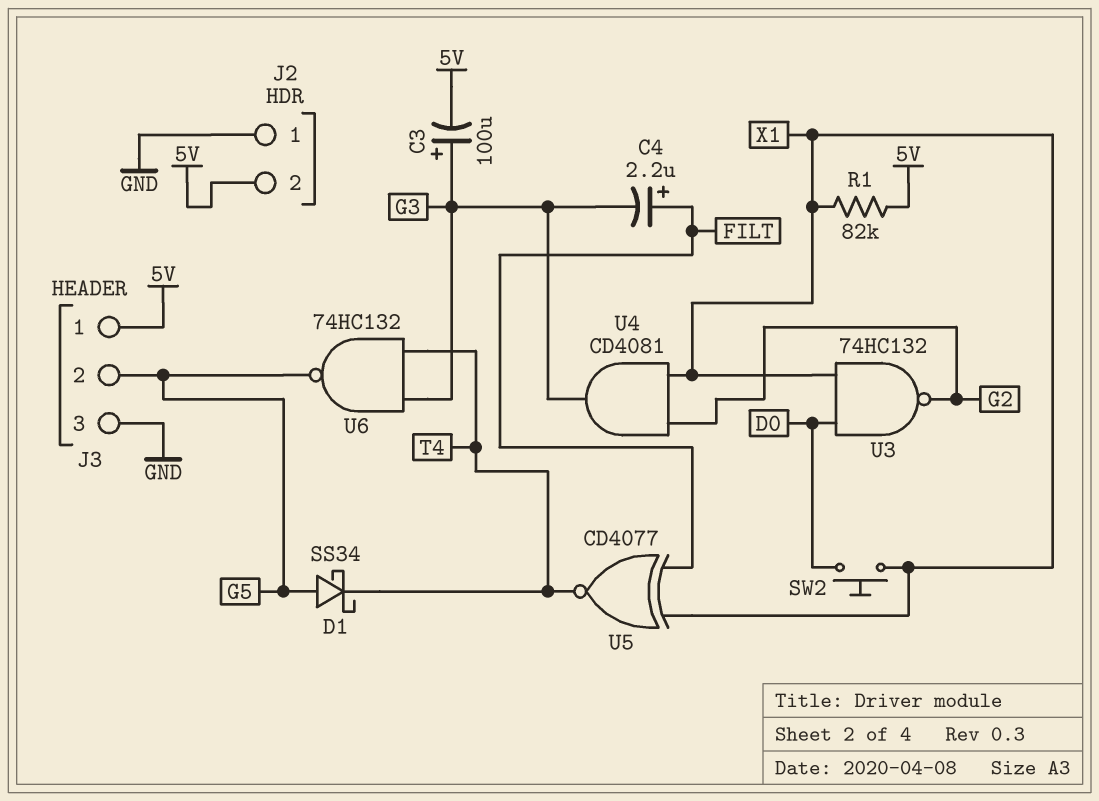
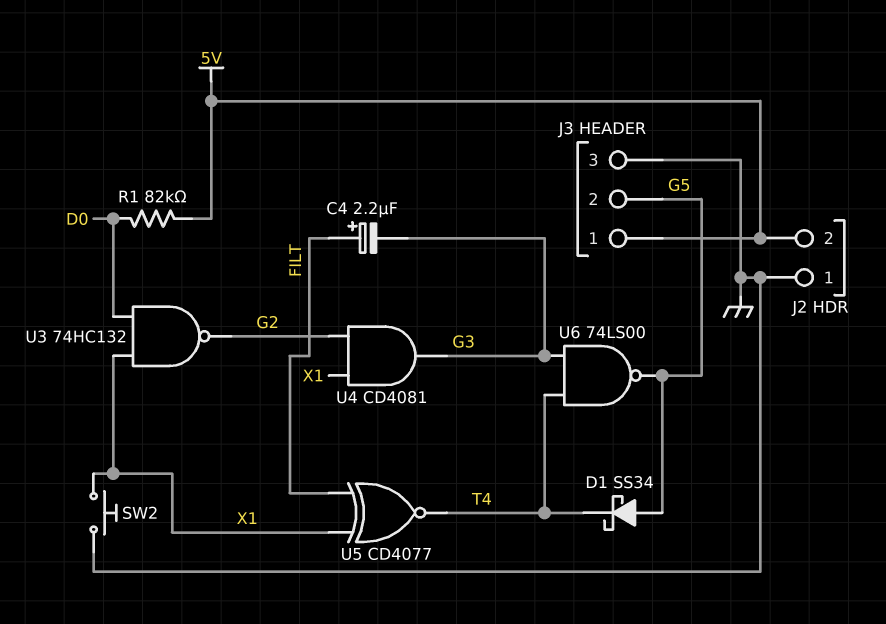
C3: 100uF (plus G3, minus 5V) -> none
R1: 82k (5V, X1) -> 82k (5V, D0)
SW2: button (D0, X1) -> button (GND, X1)
U6: NAND 74HC132 (in G3, in T4, out G5) -> NAND 74LS00 (in G3, in T4, out G5)

